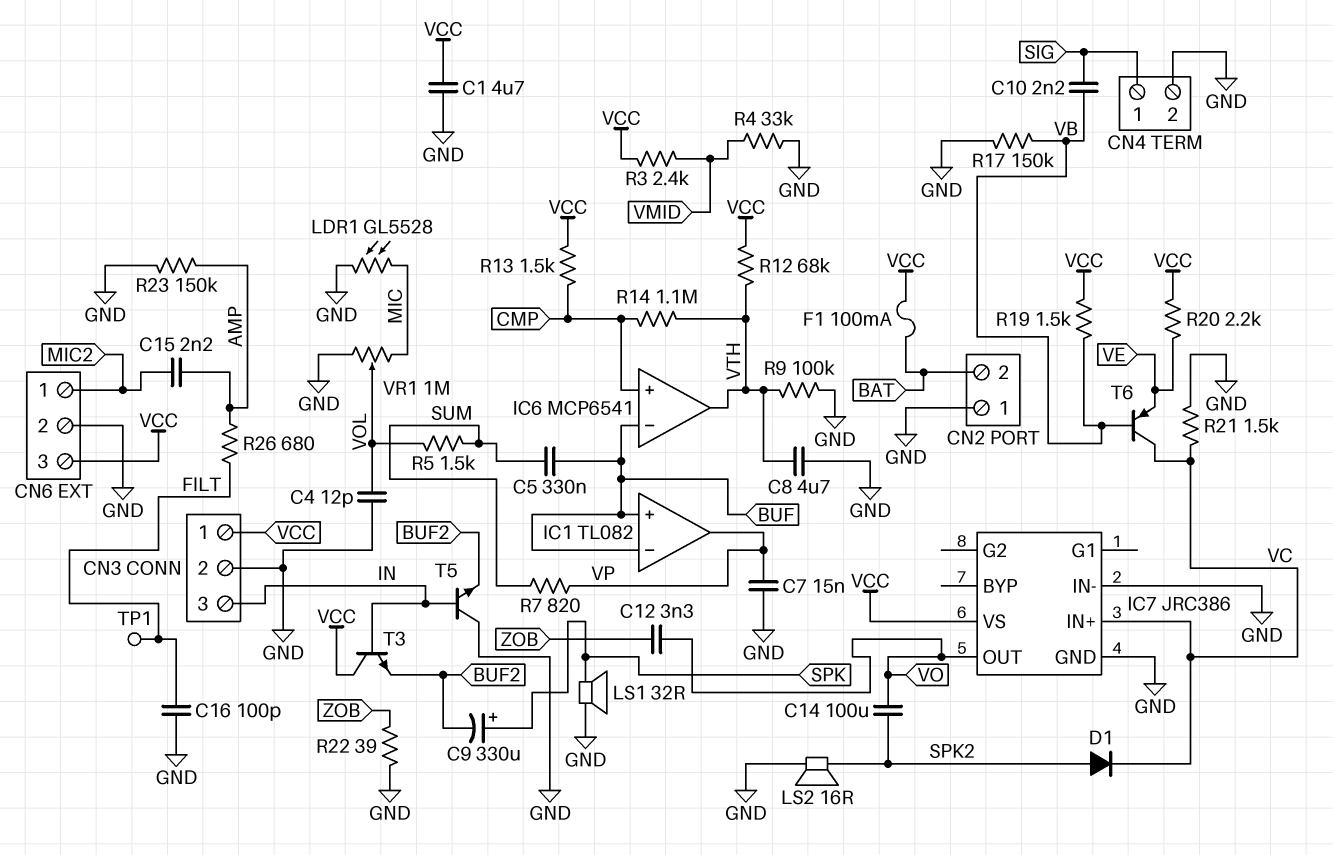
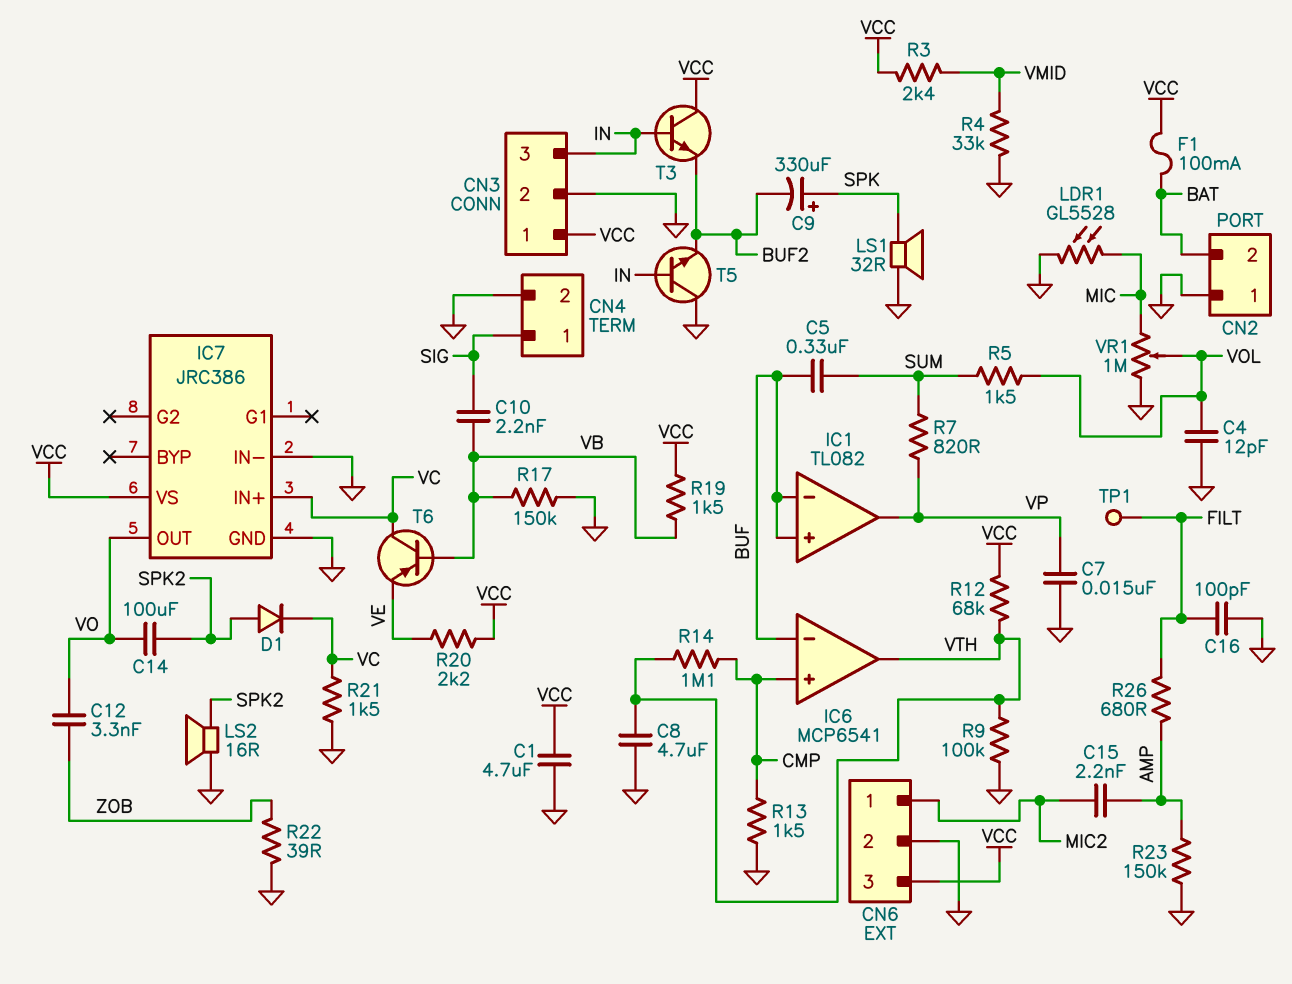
R13: 1.5k (CMP, VCC) -> 1.5k (CMP, GND)

